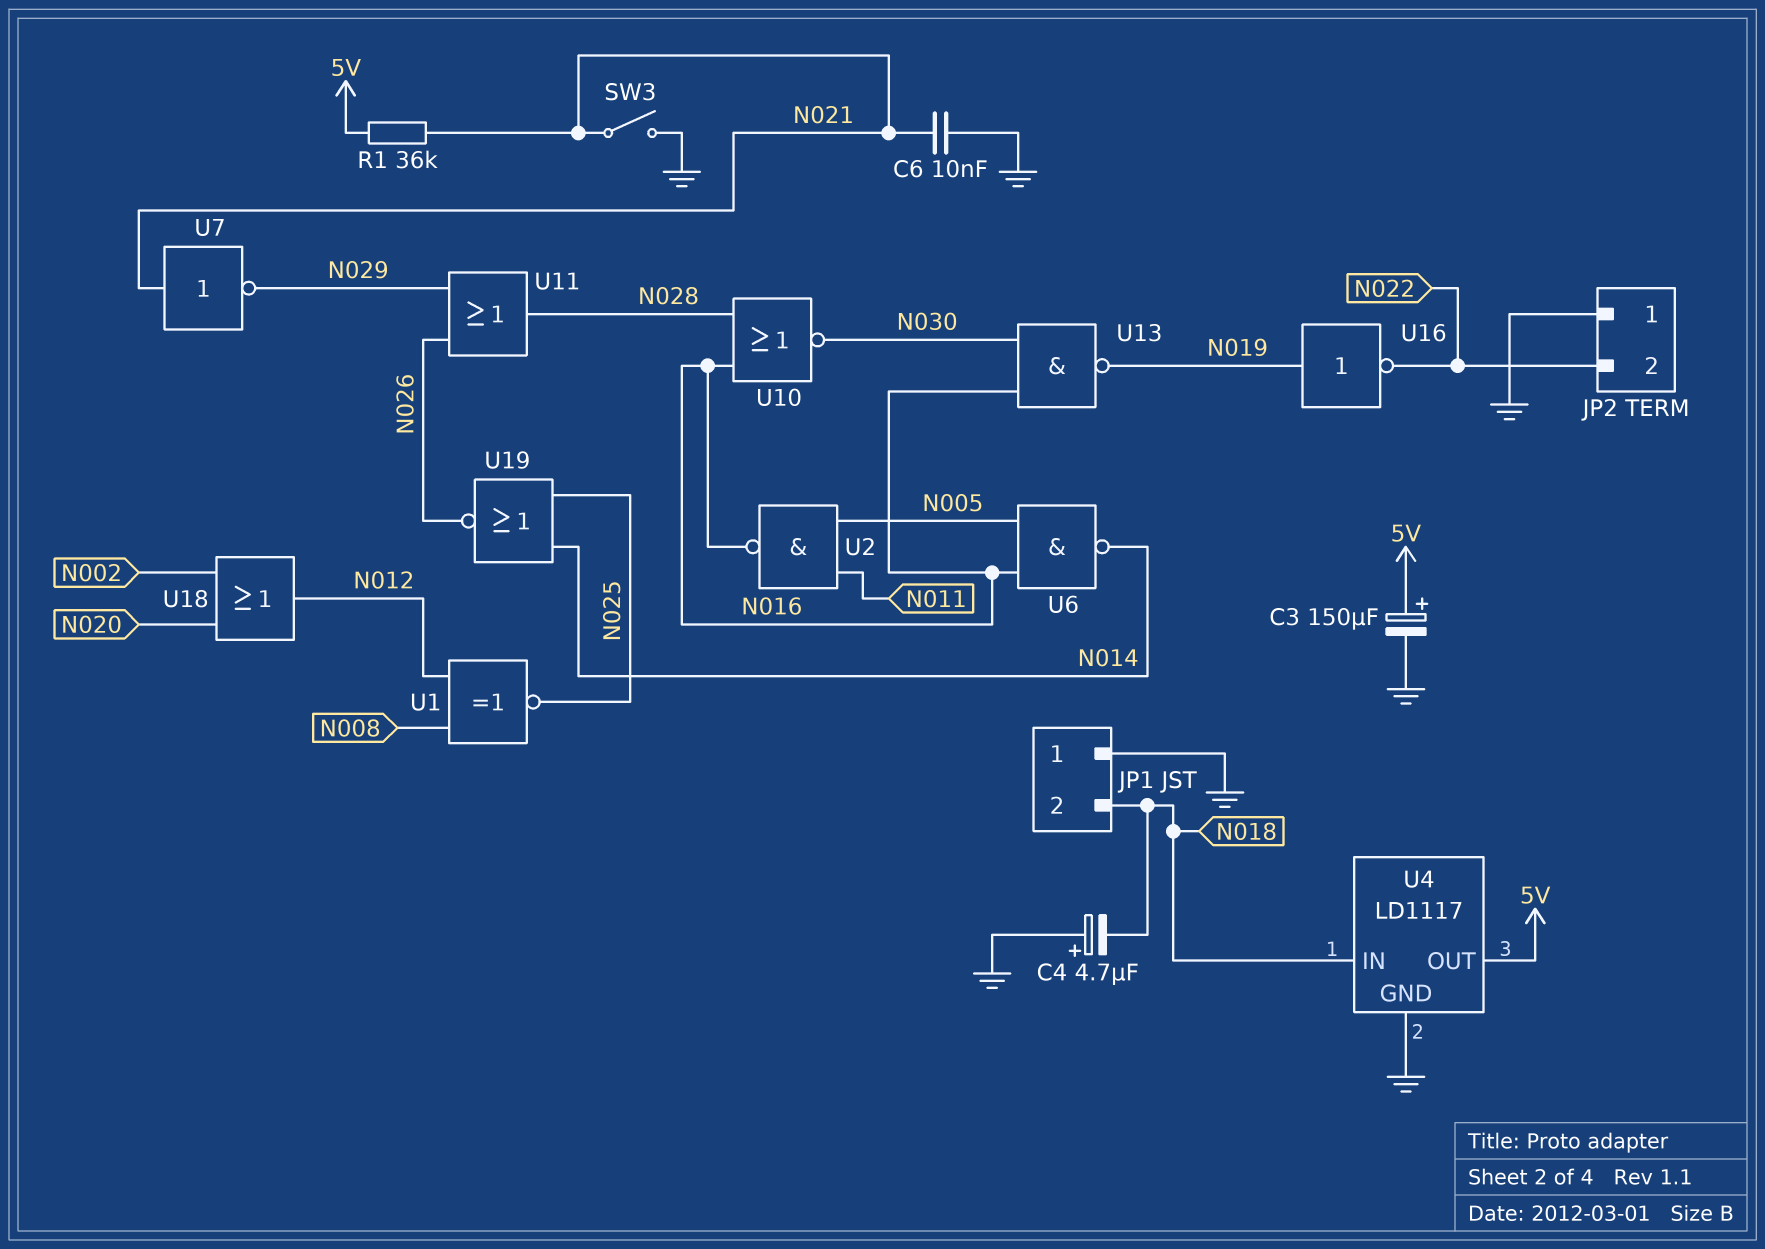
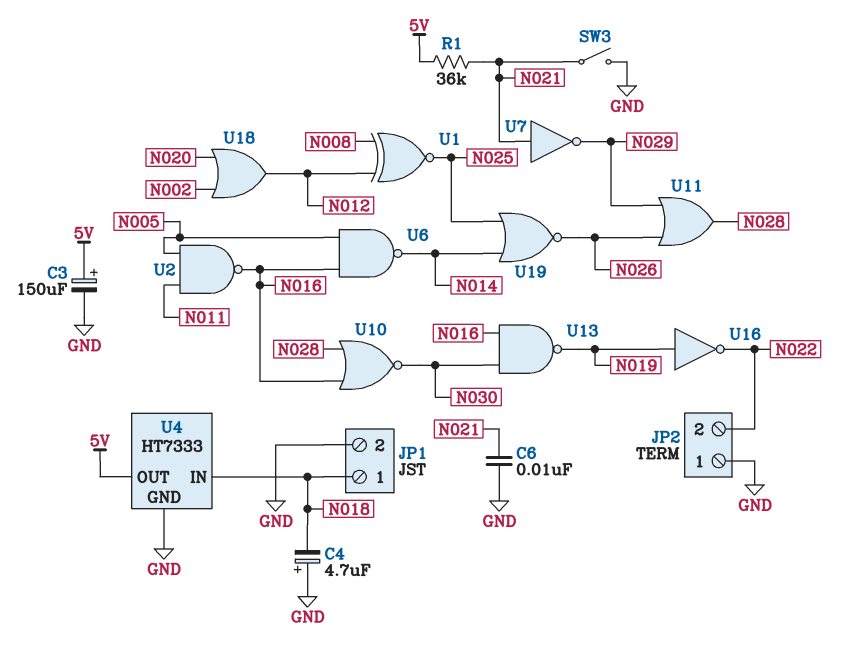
JP1 pin 1: GND -> N018
JP1 pin 2: N018 -> GND
U4: LD1117 -> HT7333

